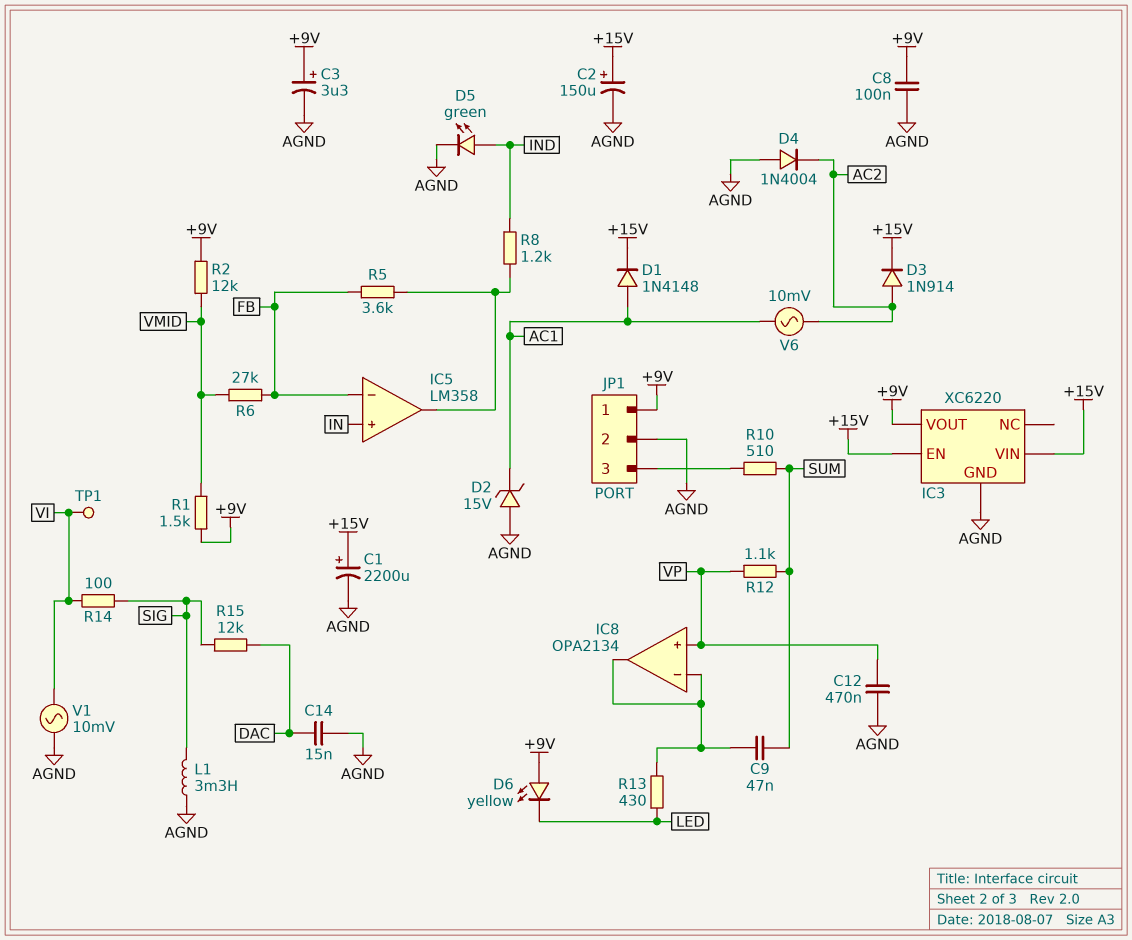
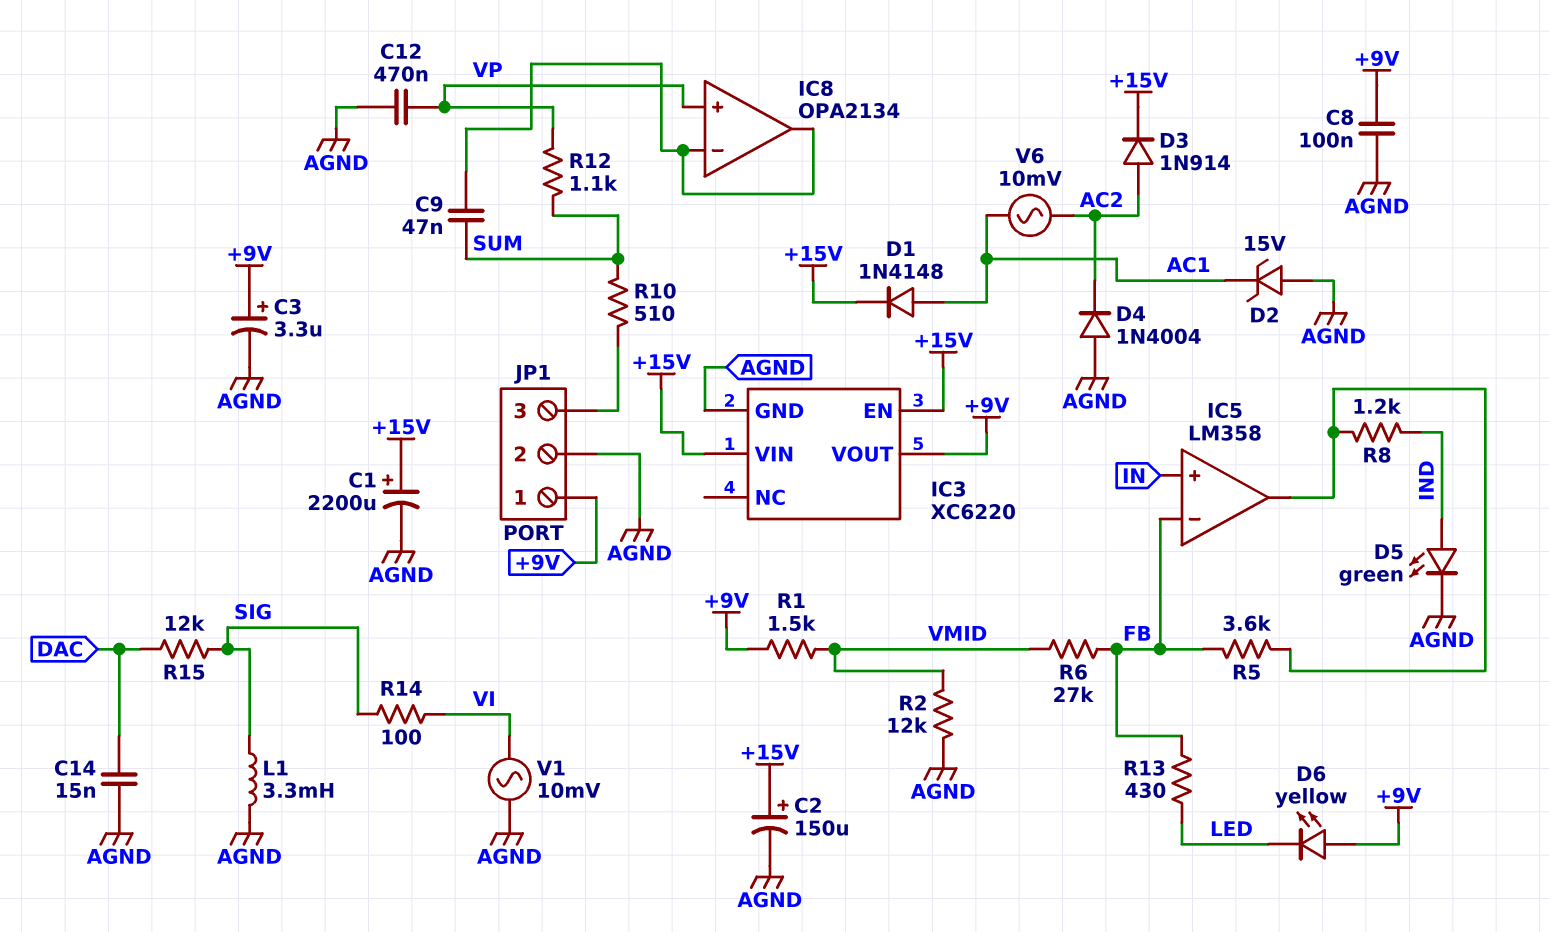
R2: 12k (+9V, VMID) -> 12k (AGND, VMID)
R13: 430 (IC8/in-, LED) -> 430 (FB, LED)
TP1: test point (VI) -> none

